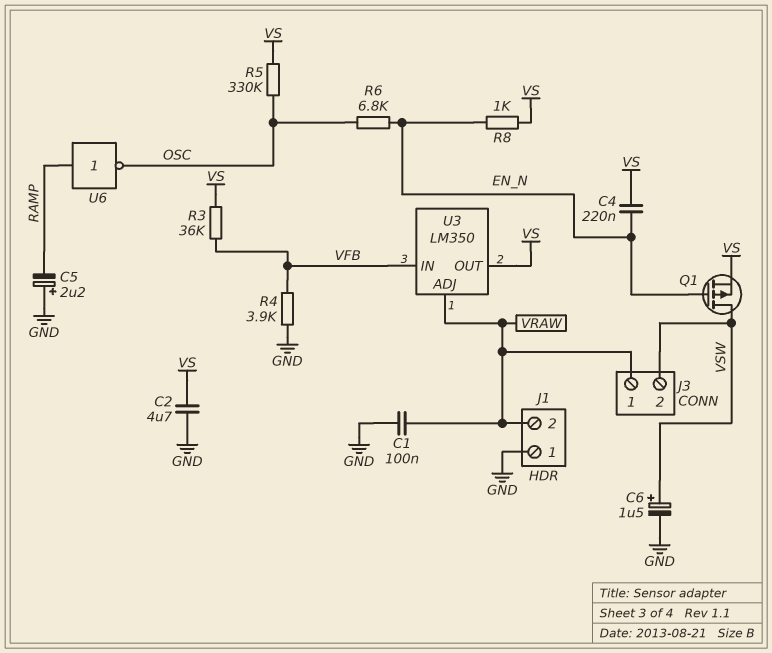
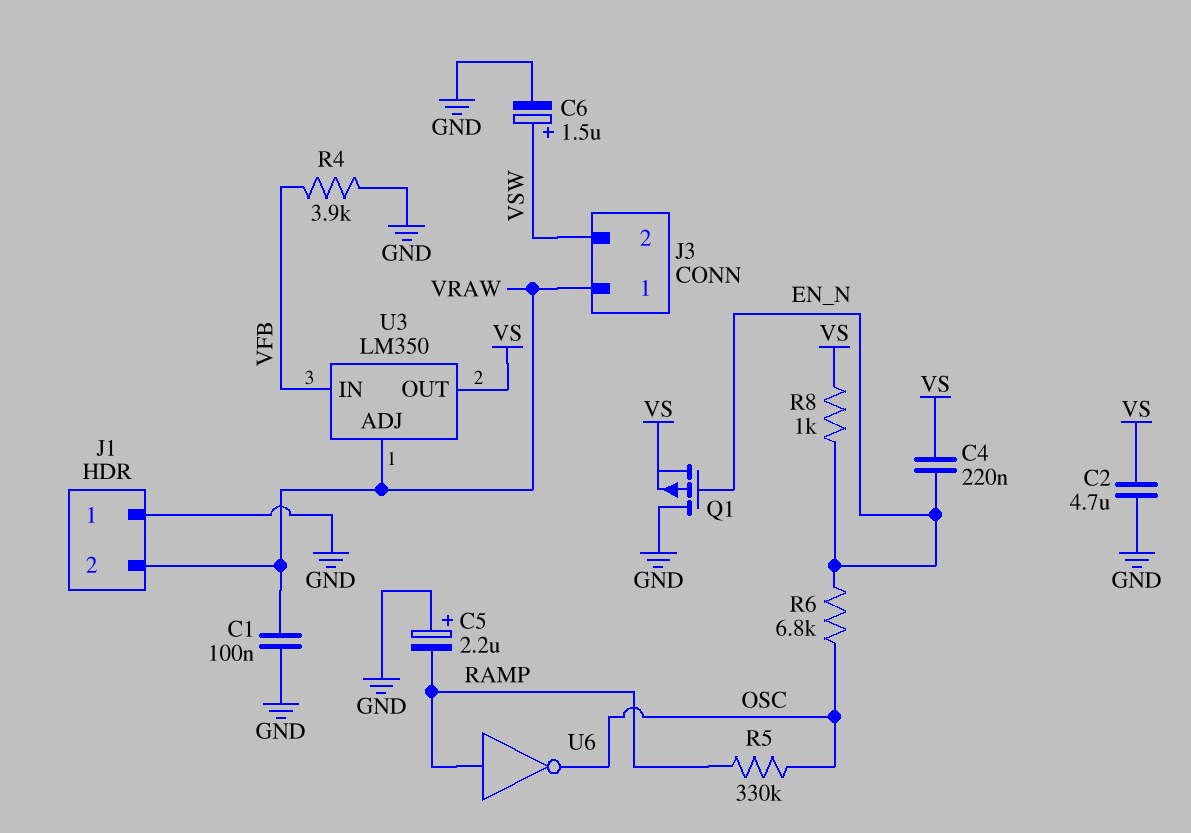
Q1: PMOS (G EN_N, D VSW, S VS) -> PMOS (G EN_N, D GND, S VS)
R3: 36k (VFB, VS) -> none
R5: 330k (OSC, VS) -> 330k (OSC, RAMP)

